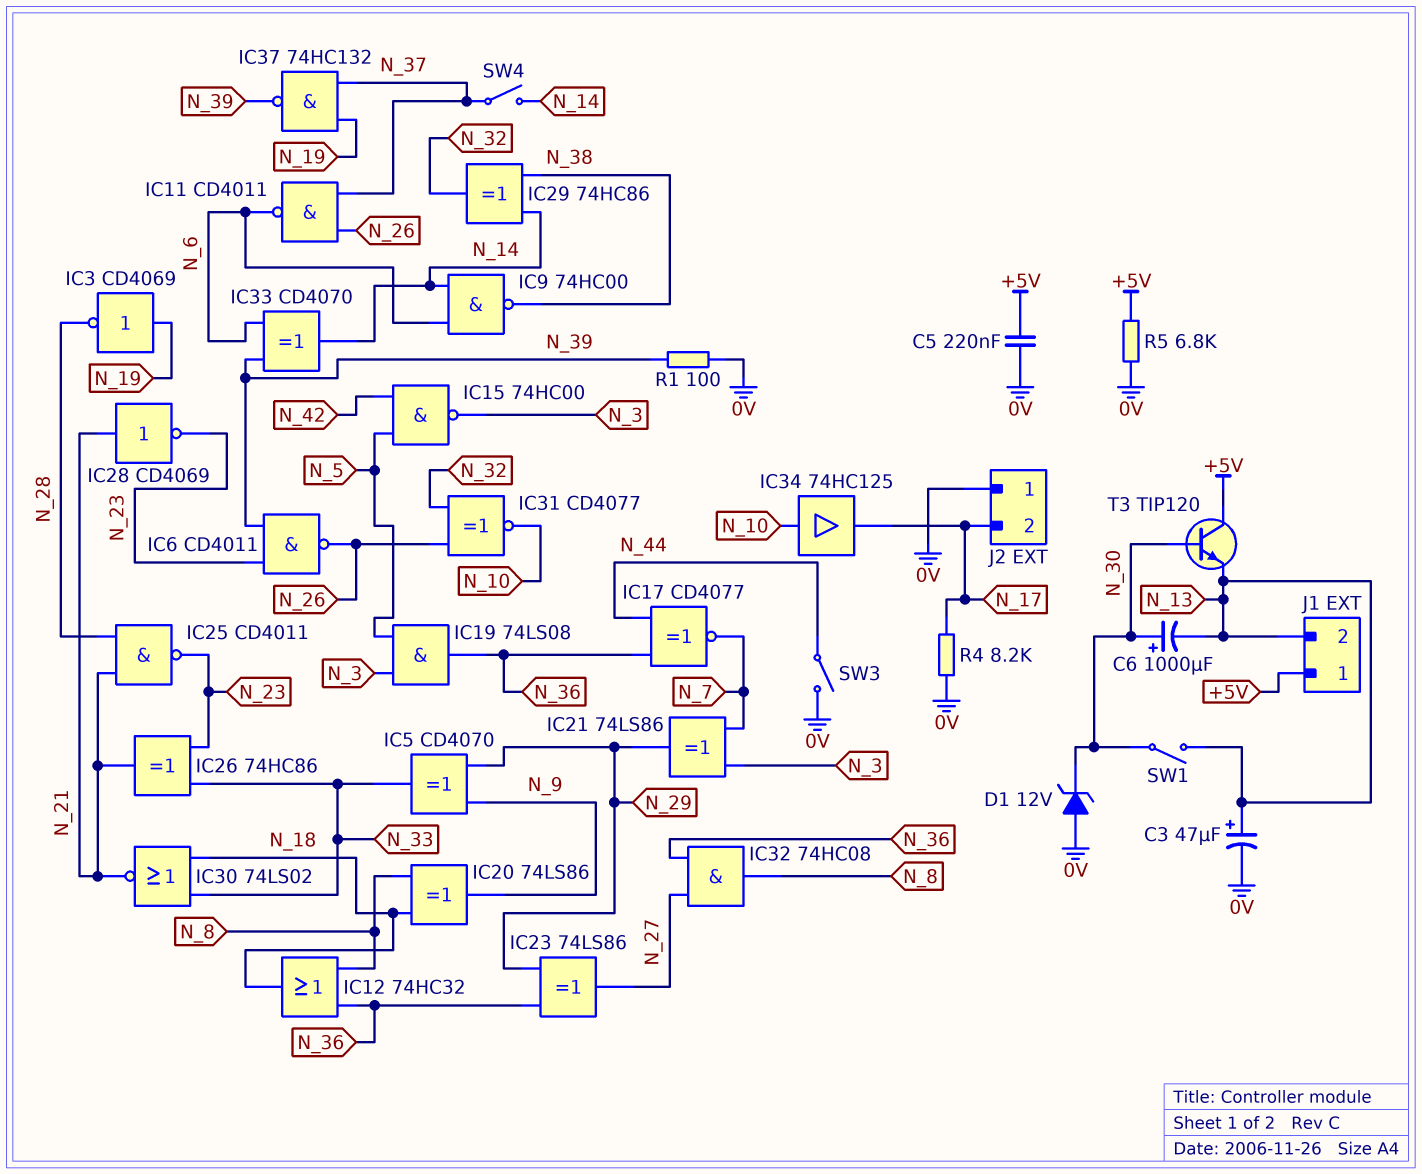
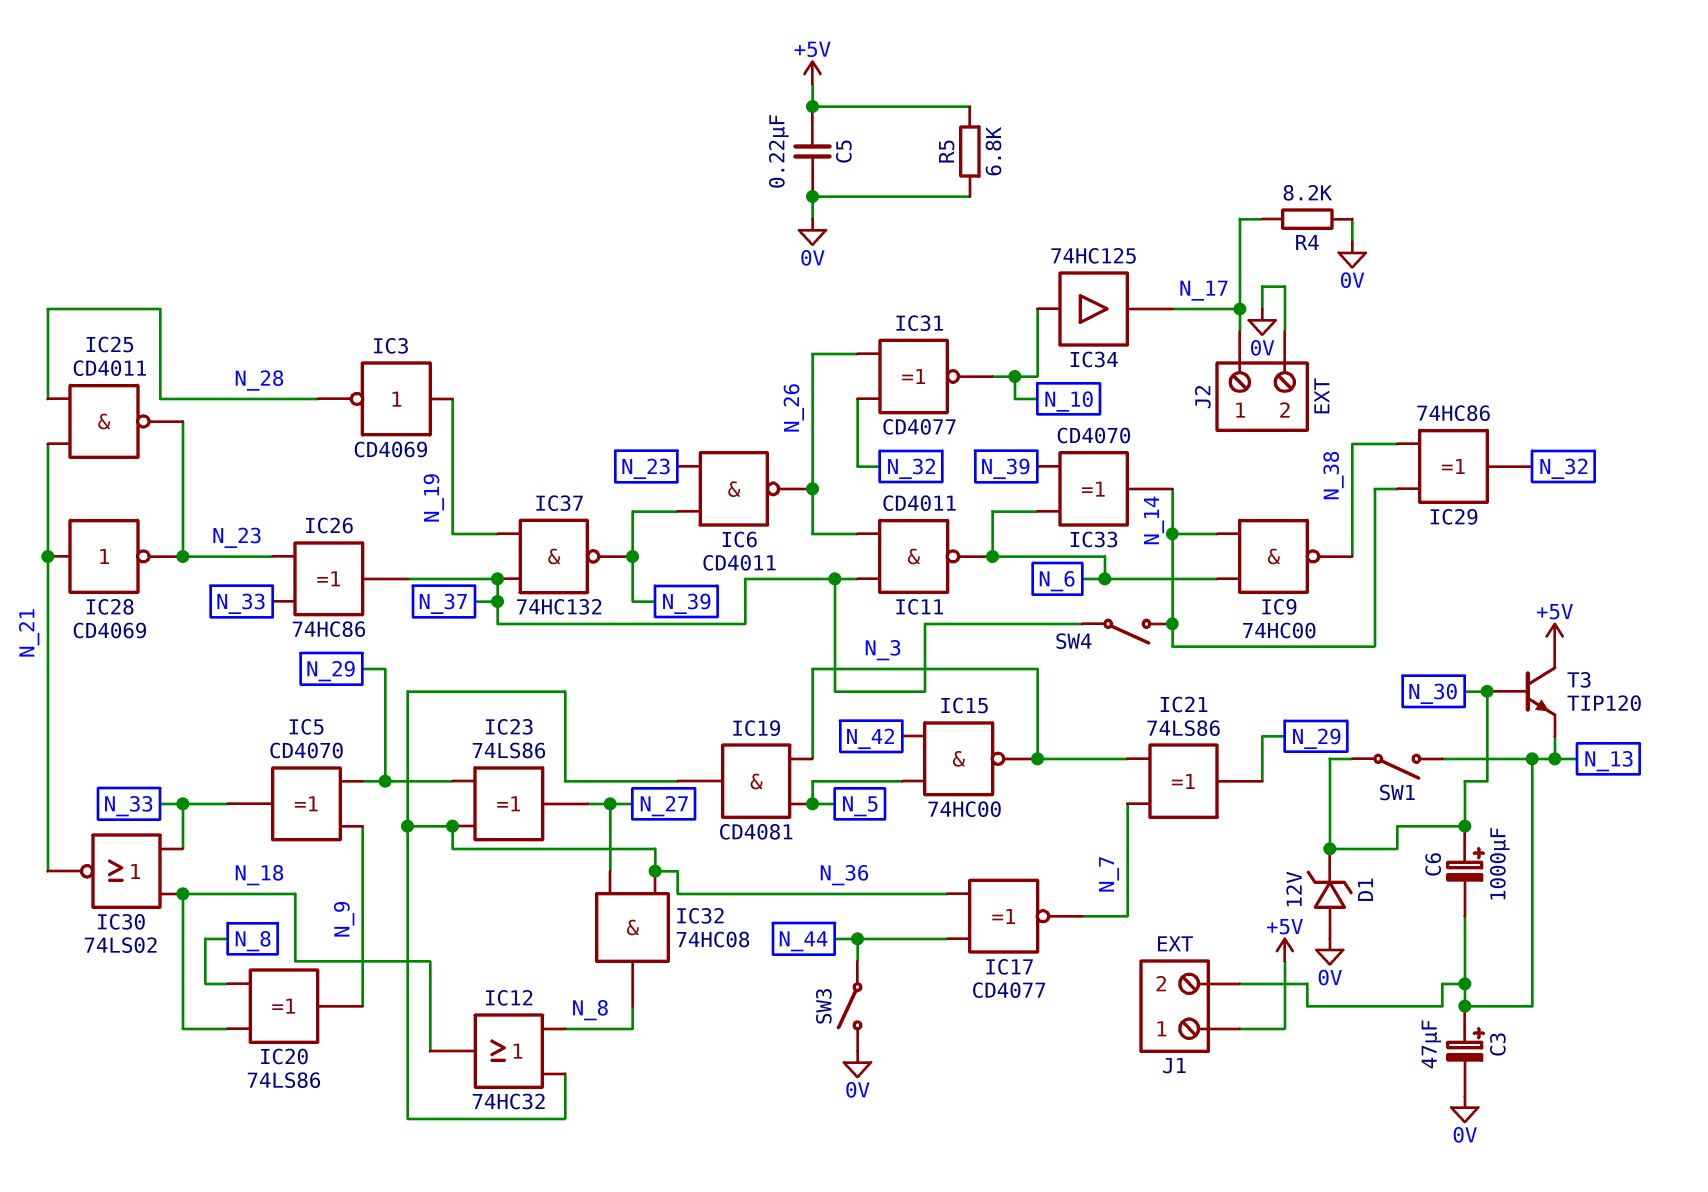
IC19: AND 74LS08 (in N_3, in N_5, out N_36) -> AND CD4081 (in N_3, in N_5, out N_36)
IC26: XOR 74HC86 (in N_23, in N_33, out N_21) -> XOR 74HC86 (in N_23, in N_33, out N_37)
J2 pin 1: 0V -> N_17
J2 pin 2: N_17 -> 0V
R1: 100 (0V, N_39) -> none

